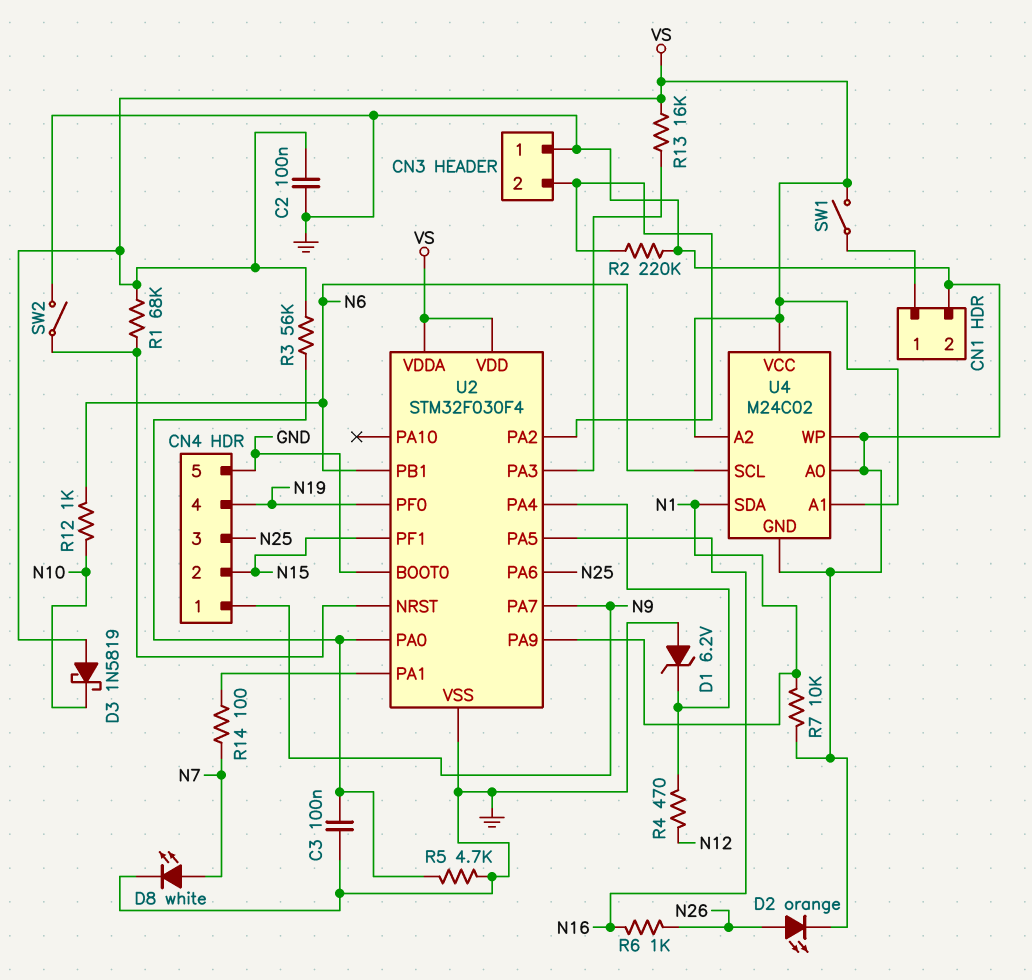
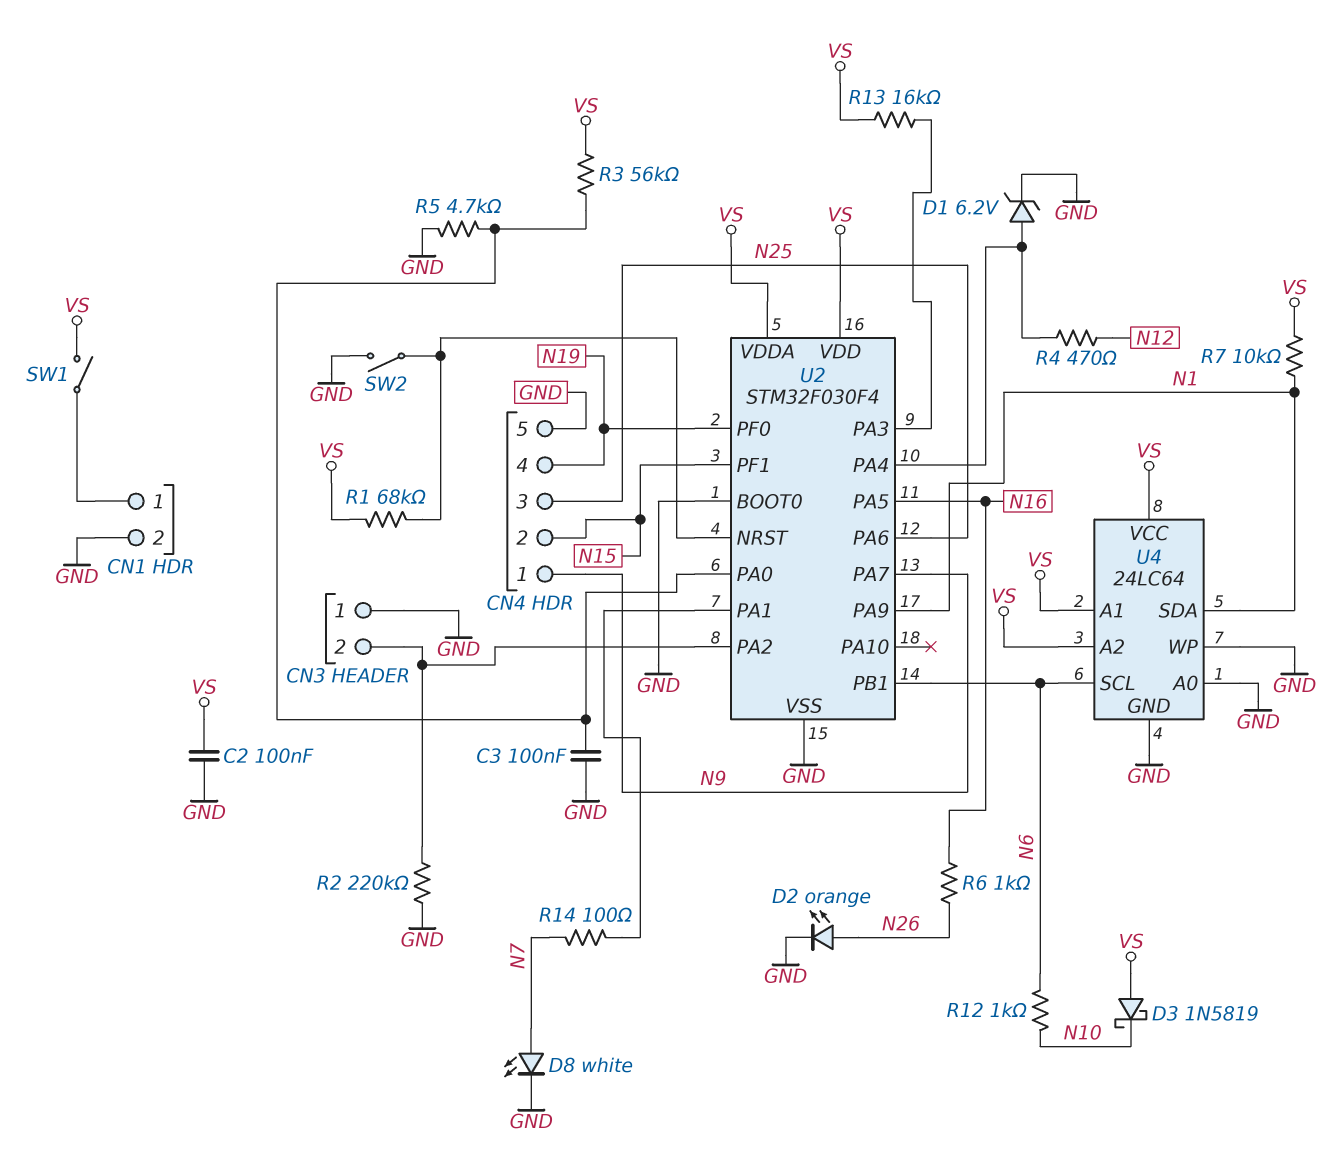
D1: zener 6.2V (A GND, K U2/PA4) -> zener 6.2V (A U2/PA4, K GND)
R7: 10k (GND, N1) -> 10k (N1, VS)
U4: M24C02 -> 24LC64

